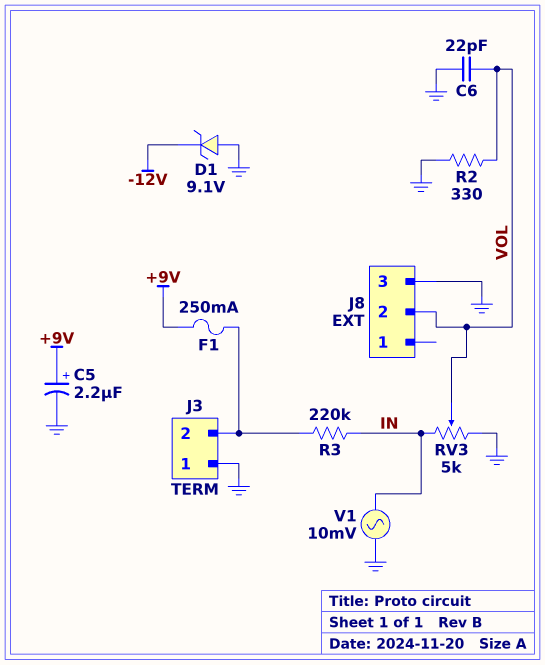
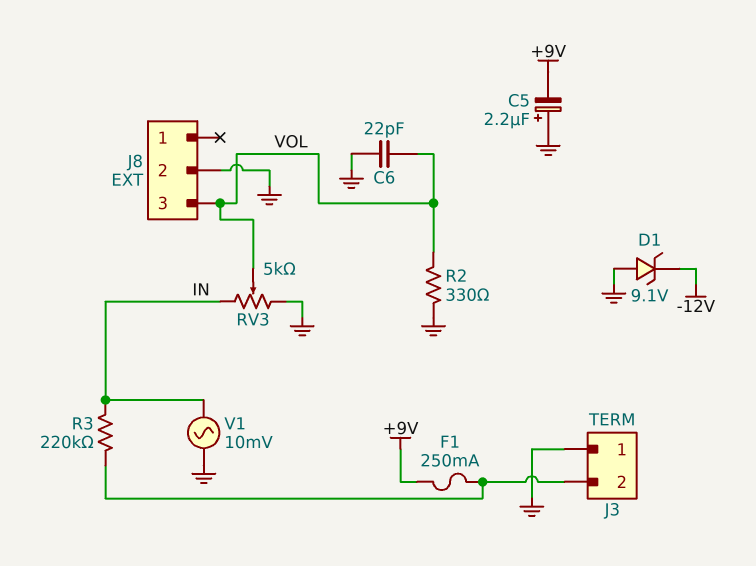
C5: 2.2uF (plus +9V, minus GND) -> 2.2uF (plus GND, minus +9V)
J8 pin 2: VOL -> GND
J8 pin 3: GND -> VOL

